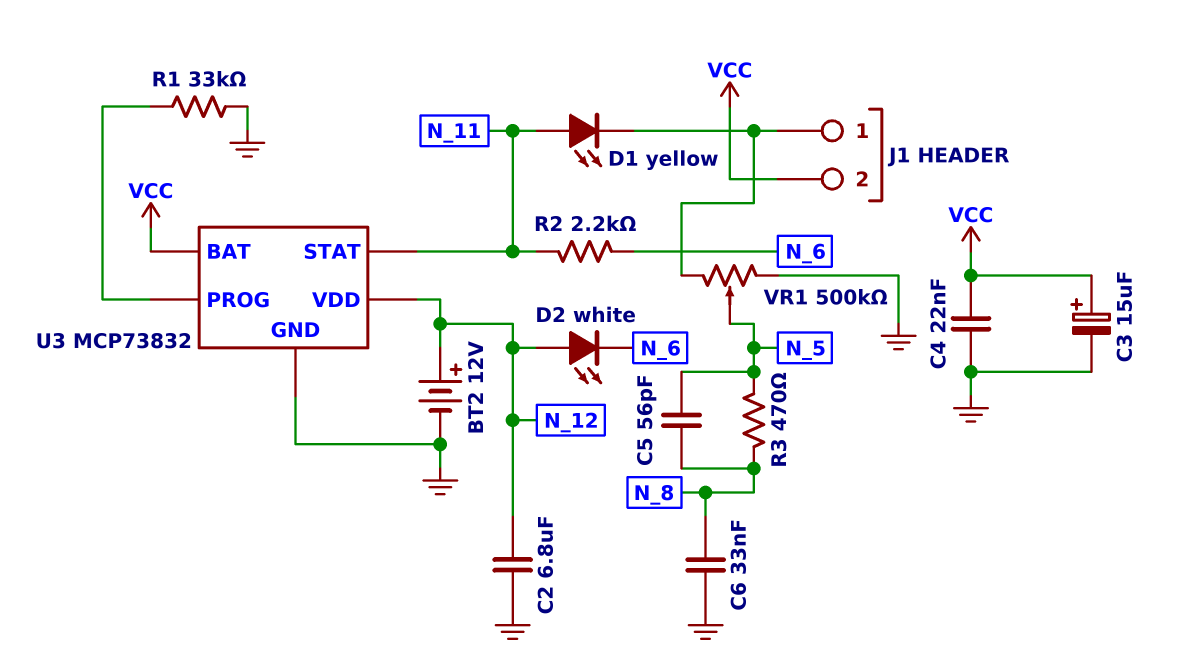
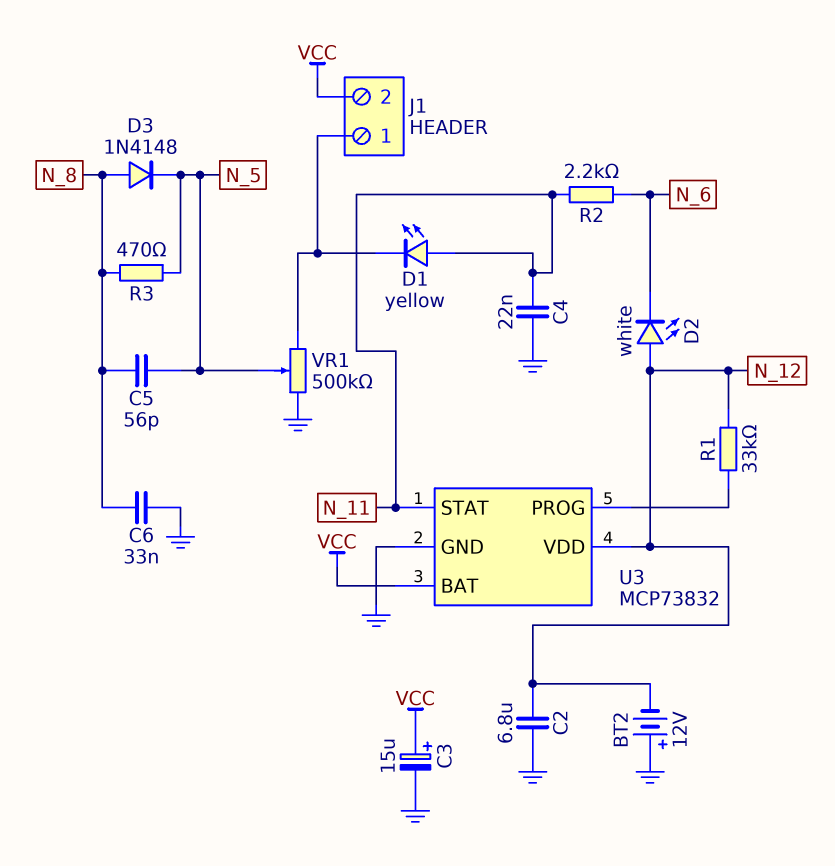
BT2: 12V (plus N_12, minus GND) -> 12V (plus GND, minus N_12)
C4: 22nF (GND, VCC) -> 22nF (GND, N_11)
D3: none -> diode 1N4148 (A N_8, K N_5)
R1: 33k (GND, U3/PROG) -> 33k (N_12, U3/PROG)

